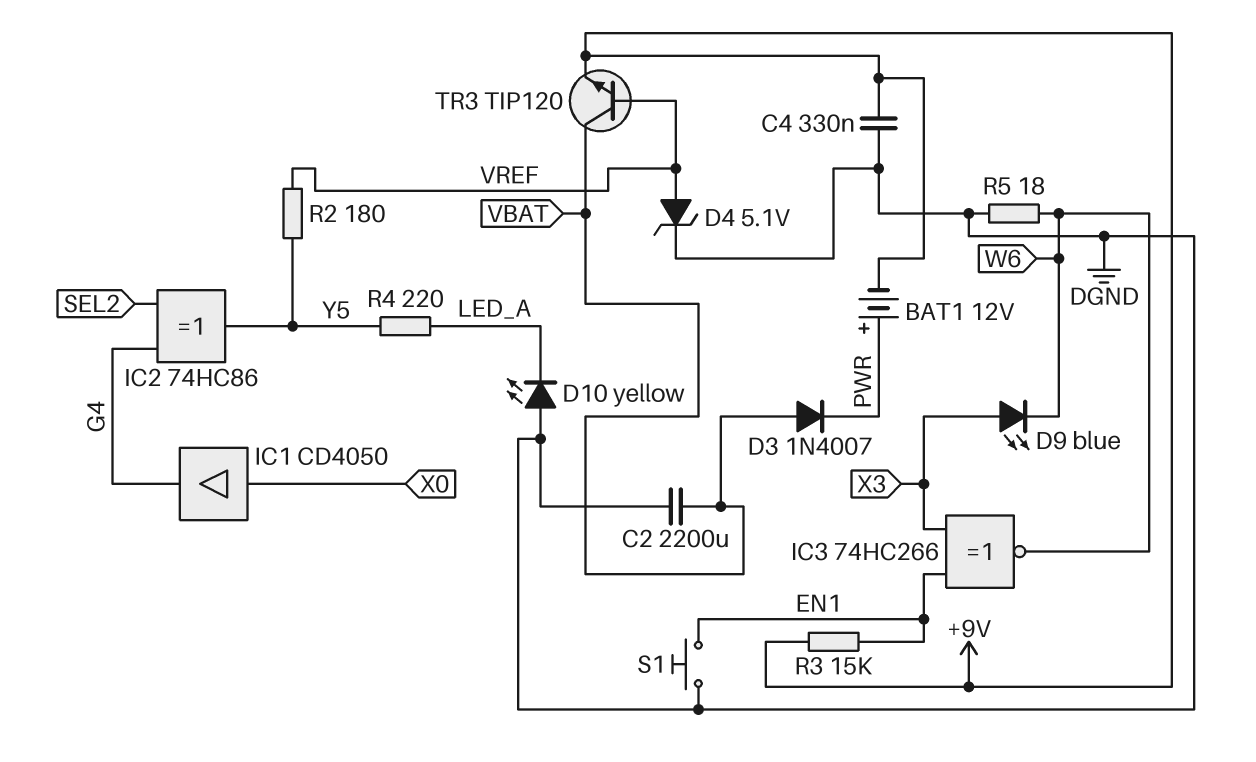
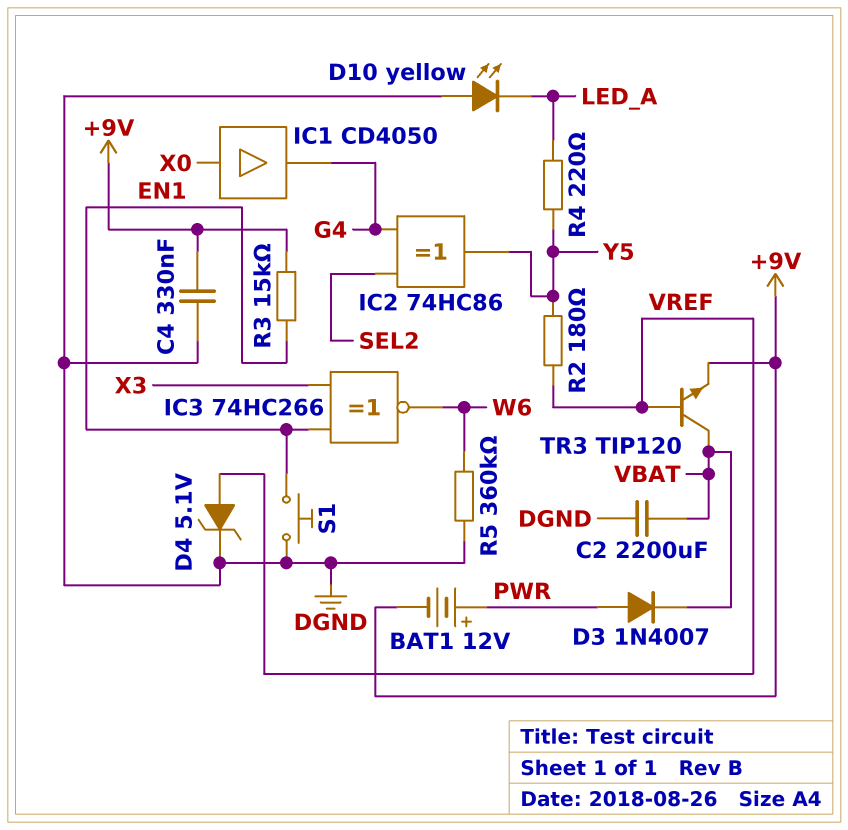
D3: diode 1N4007 (A VBAT, K PWR) -> diode 1N4007 (A PWR, K VBAT)
D9: LED blue (A X3, K W6) -> none
R5: 18 (DGND, W6) -> 360k (DGND, W6)

